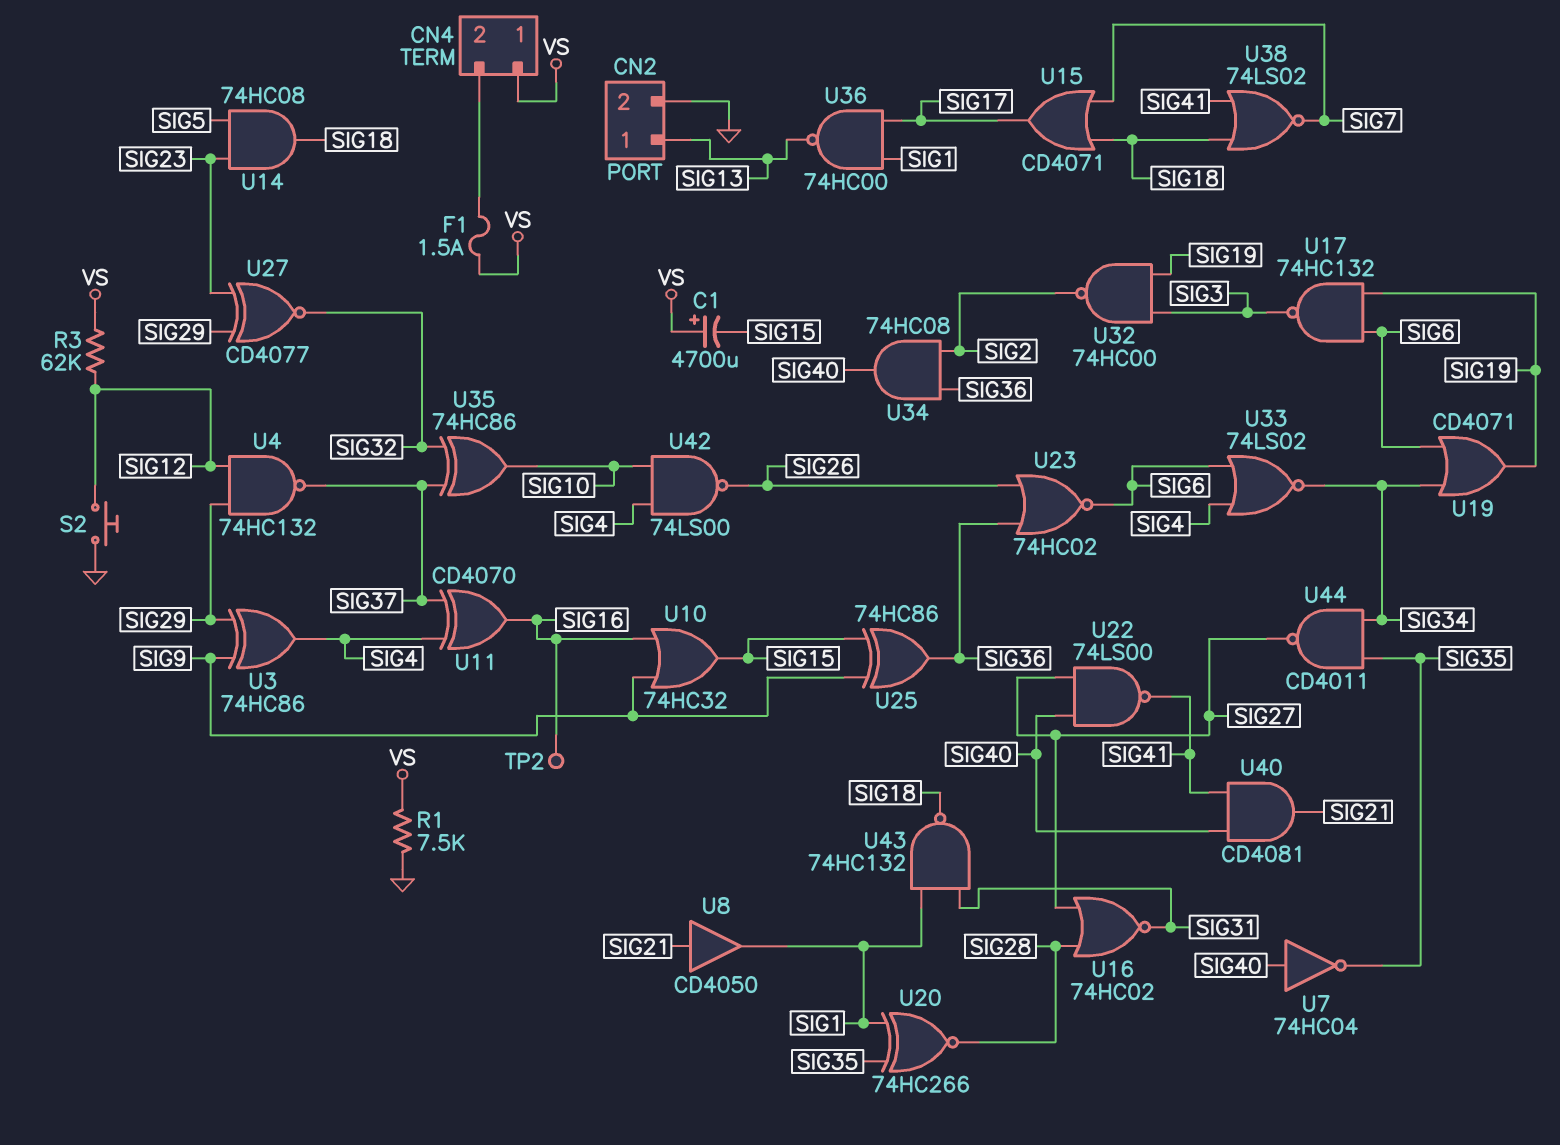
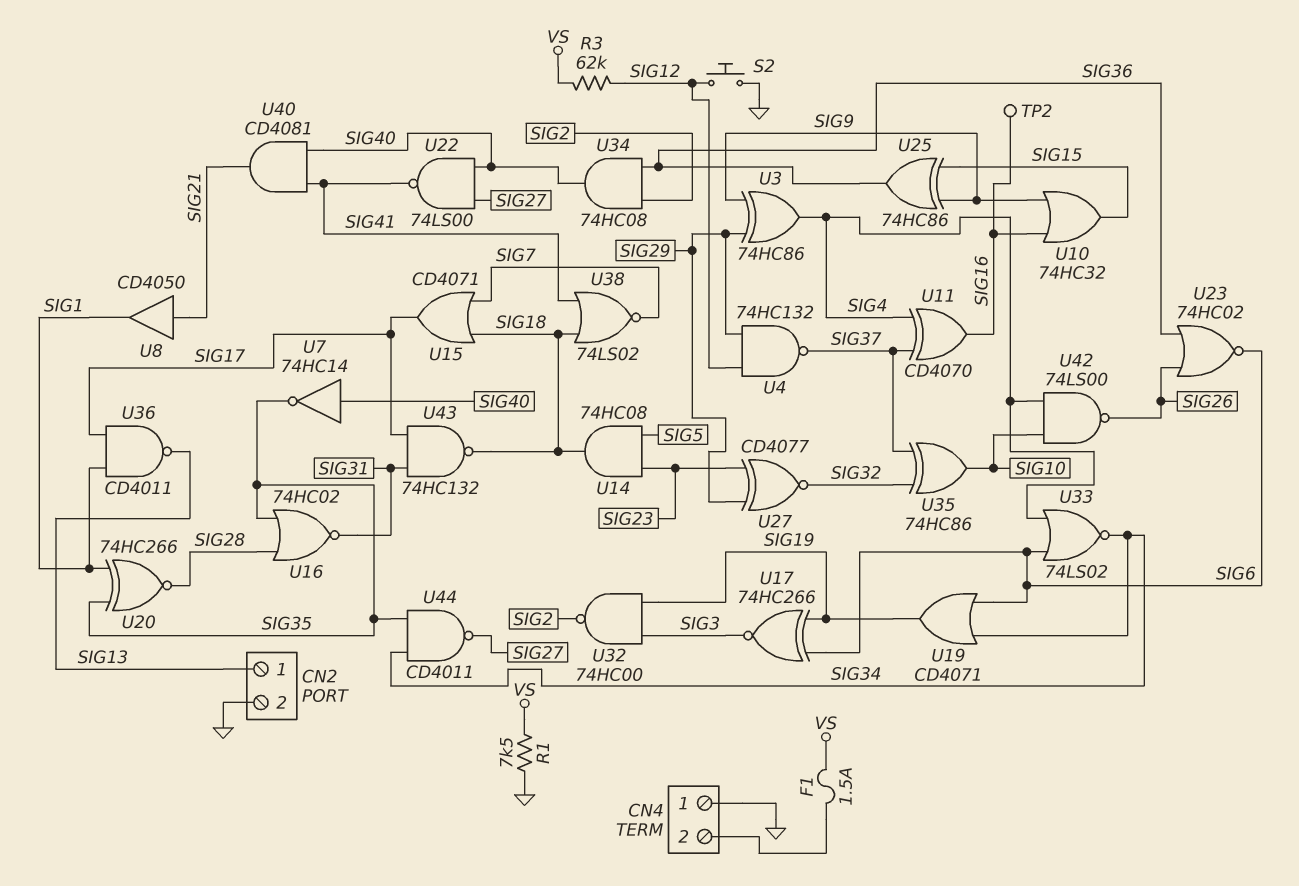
C1: 4700uF (plus VS, minus SIG15) -> none
CN4 pin 1: VS -> GND
U7: NOT 74HC04 (in SIG40, out SIG35) -> NOT 74HC14 (in SIG40, out SIG35)
U16: NOR 74HC02 (in SIG27, in SIG28, out SIG31) -> NOR 74HC02 (in SIG28, in SIG35, out SIG31)
U17: NAND 74HC132 (in SIG6, in SIG19, out SIG3) -> XNOR 74HC266 (in SIG6, in SIG19, out SIG3)
U36: NAND 74HC00 (in SIG1, in SIG17, out SIG13) -> NAND CD4011 (in SIG1, in SIG17, out SIG13)
U43: NAND 74HC132 (in SIG1, in SIG31, out SIG18) -> NAND 74HC132 (in SIG17, in SIG31, out SIG18)

